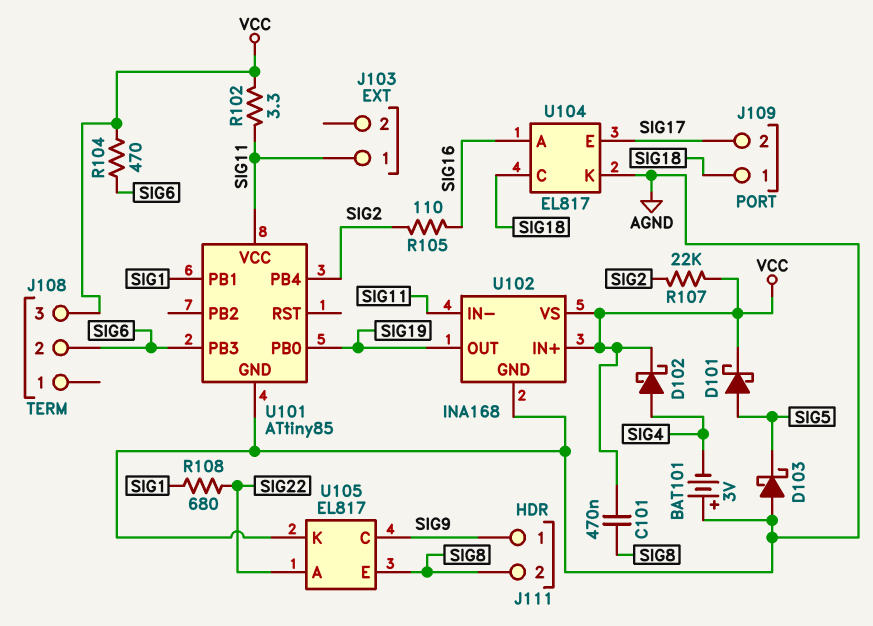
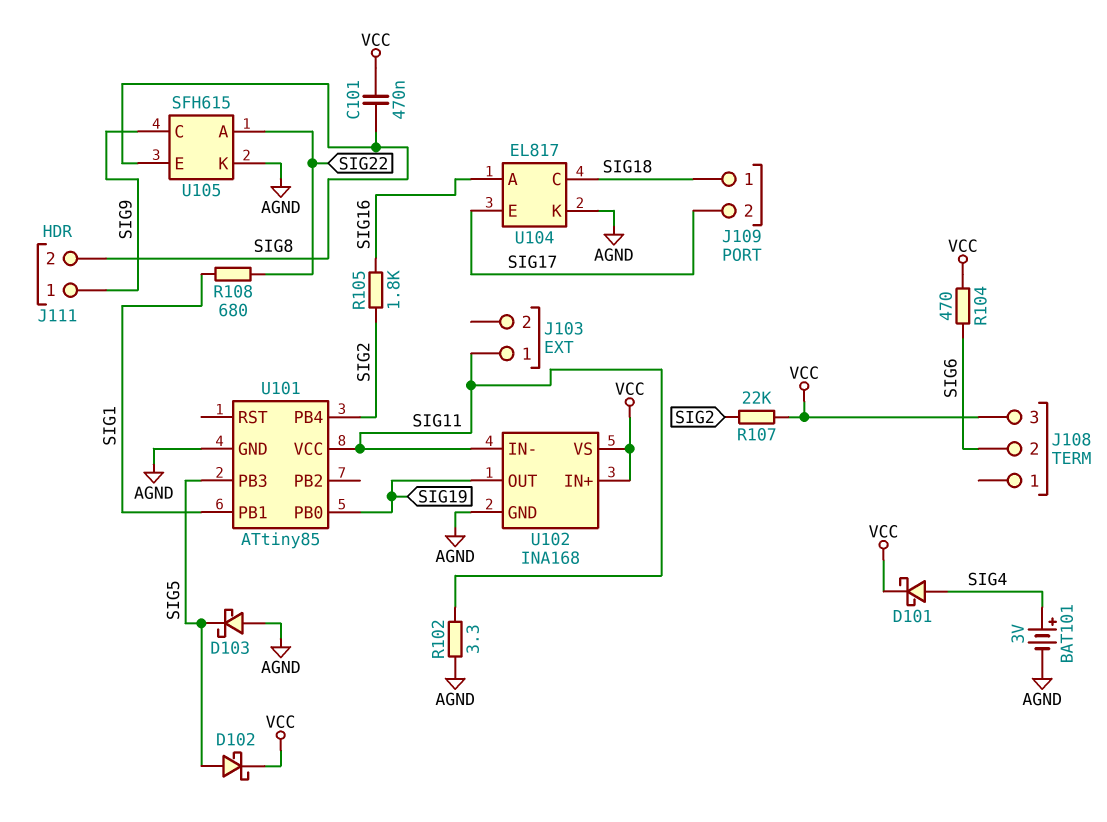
BAT101: 3V (plus AGND, minus SIG4) -> 3V (plus SIG4, minus AGND)
D101: schottky (A SIG5, K VCC) -> schottky (A SIG4, K VCC)
D102: schottky (A SIG4, K VCC) -> schottky (A SIG5, K VCC)
R102: 3.3 (SIG11, VCC) -> 3.3 (AGND, SIG11)
R105: 110 (SIG2, SIG16) -> 1.8k (SIG2, SIG16)
U101 pin PB3: SIG6 -> SIG5
U105: EL817 -> SFH615

